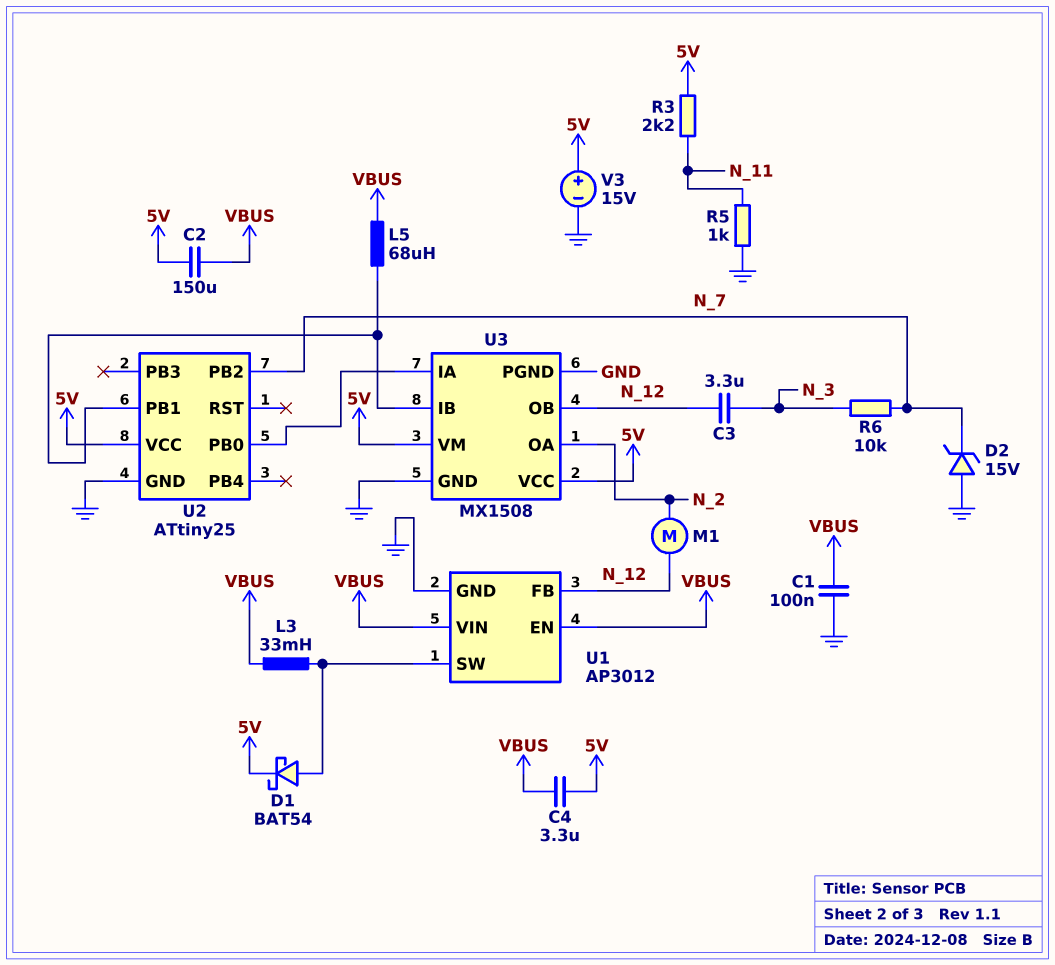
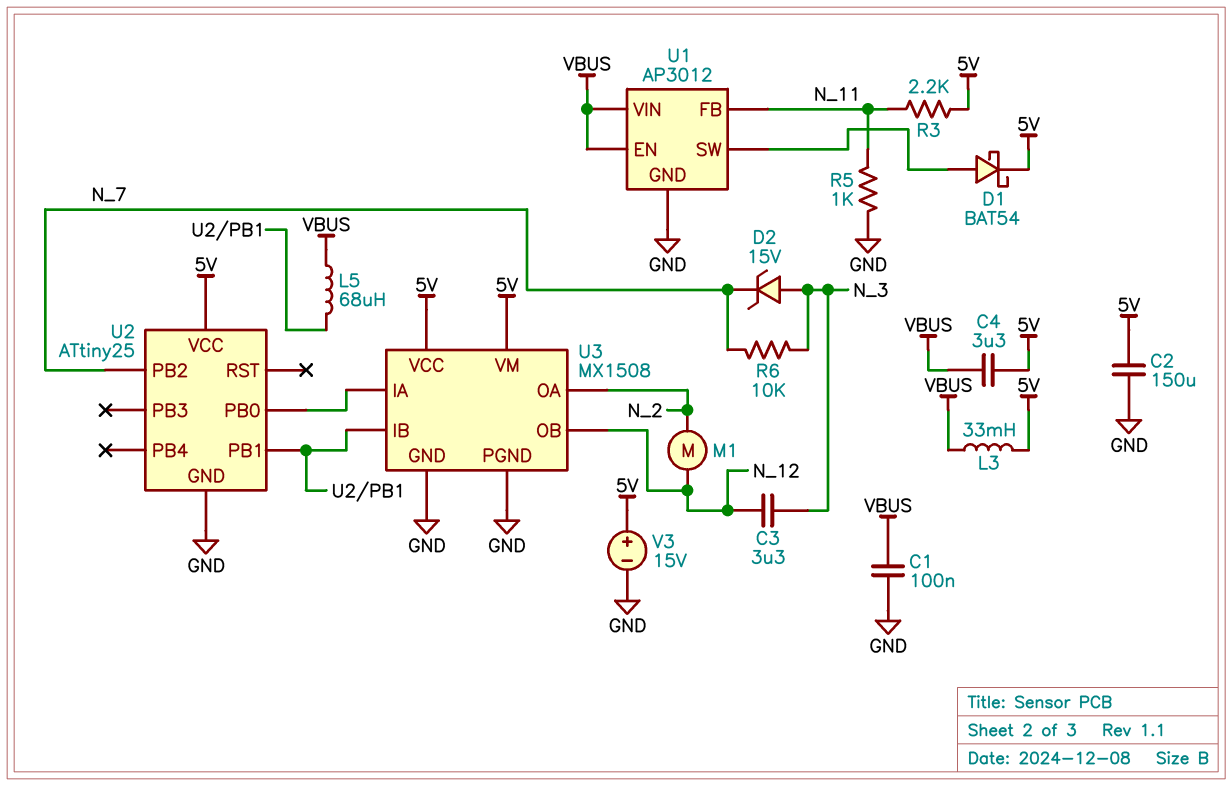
C2: 150uF (5V, VBUS) -> 150uF (5V, GND)
D2: zener 15V (A GND, K N_7) -> zener 15V (A N_3, K N_7)
L3: 33mH (U1/SW, VBUS) -> 33mH (5V, VBUS)
U1 pin FB: N_12 -> N_11

